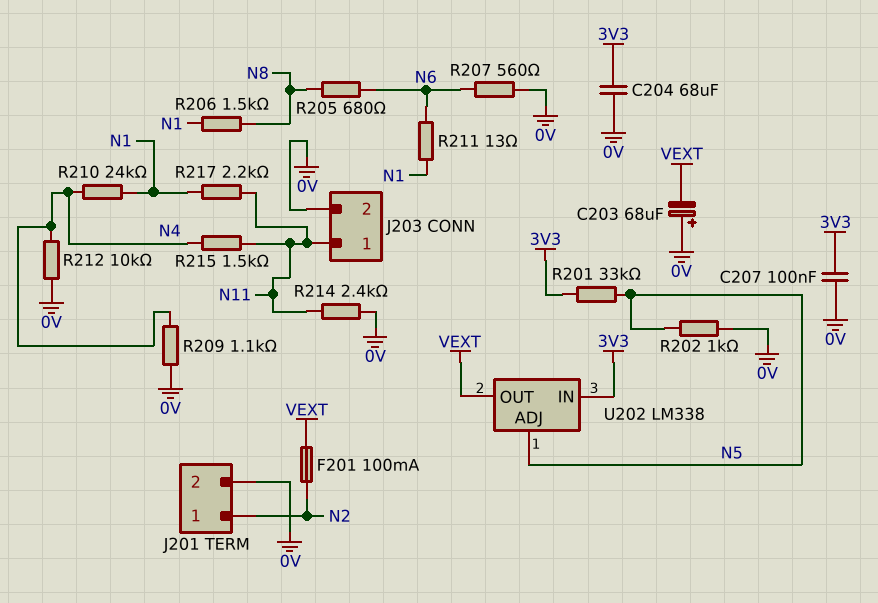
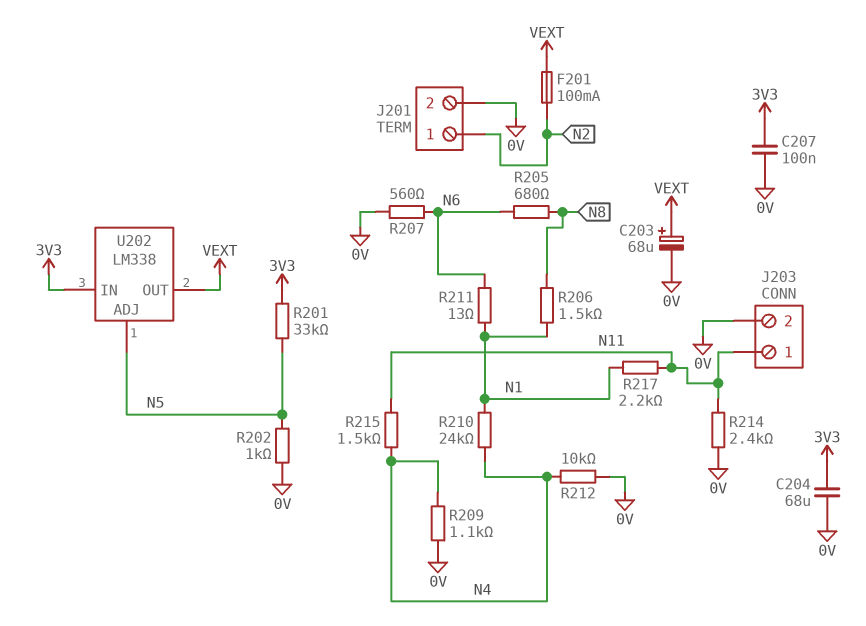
C203: 68uF (plus 0V, minus VEXT) -> 68uF (plus VEXT, minus 0V)

